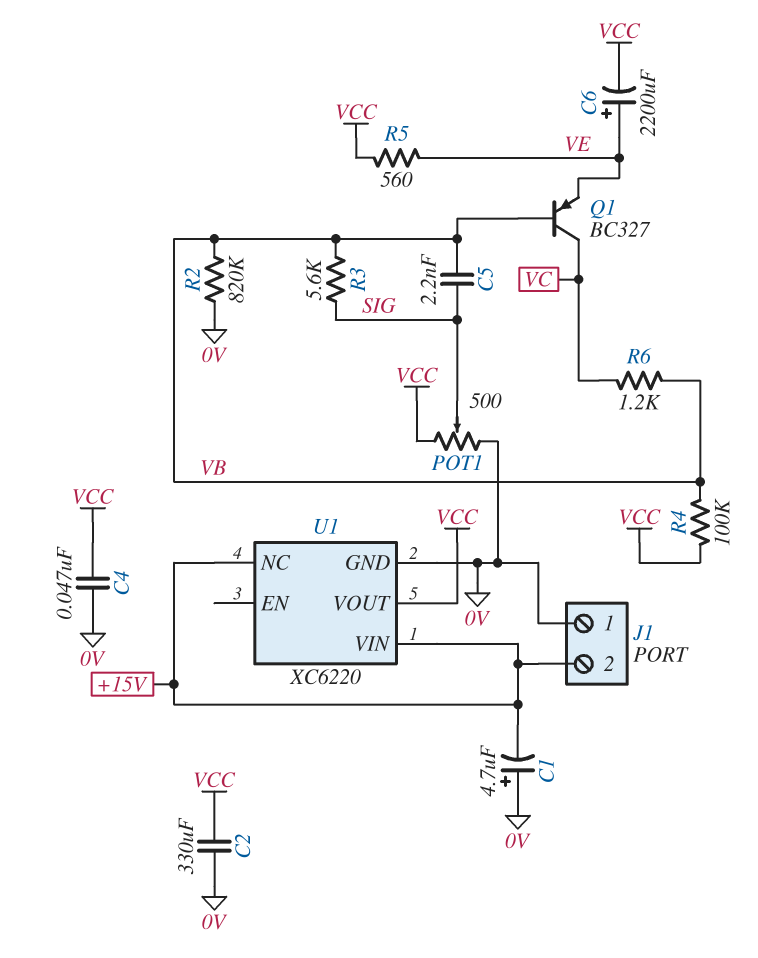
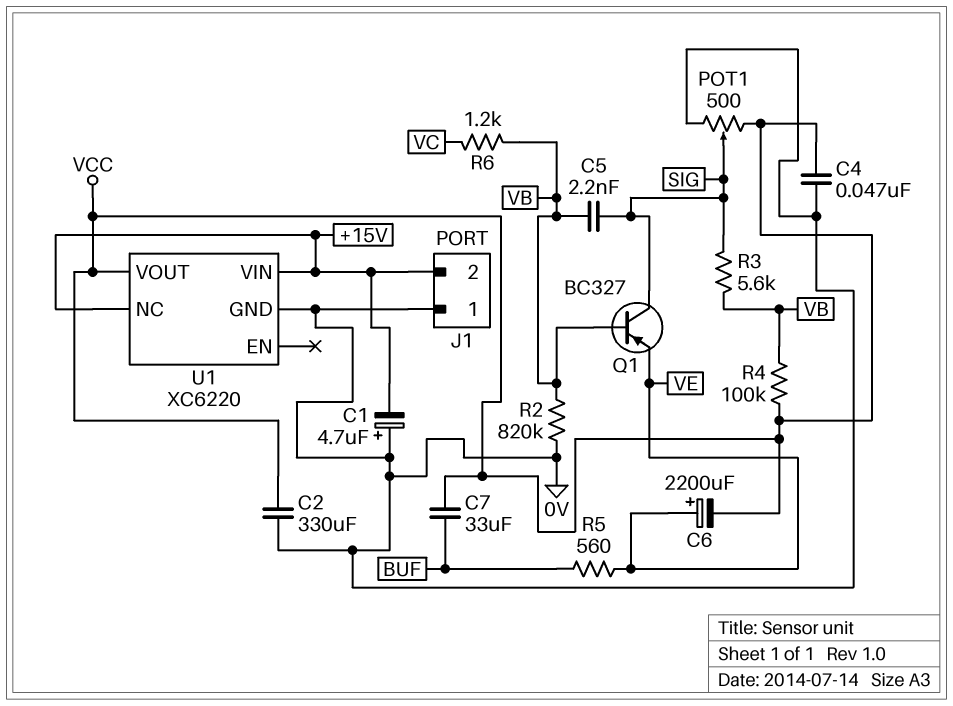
C7: none -> 33uF (BUF, VCC)
Q1: PNP BC327 (B VB, C VC, E VE) -> PNP BC327 (B VB, C SIG, E VE)
R5: 560 (VCC, VE) -> 560 (BUF, VE)

